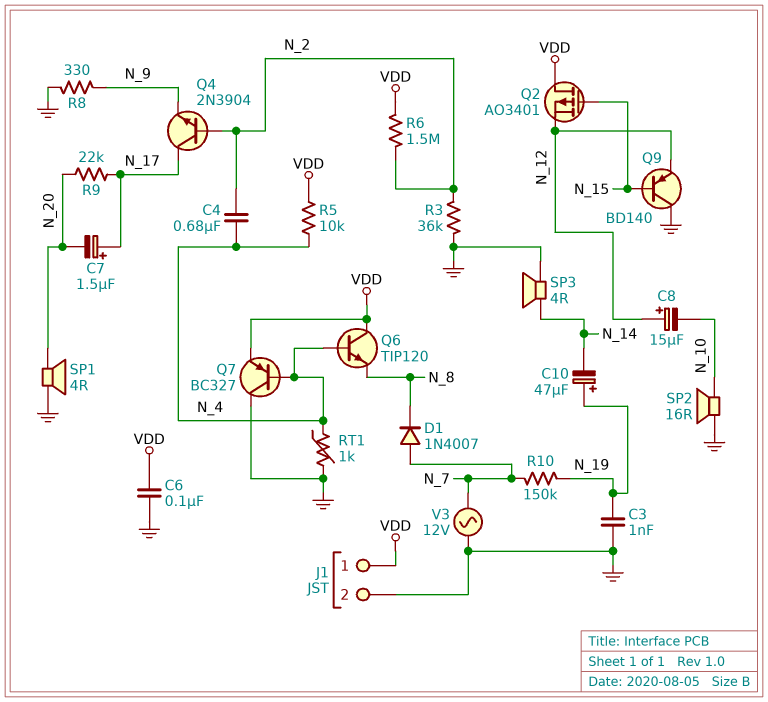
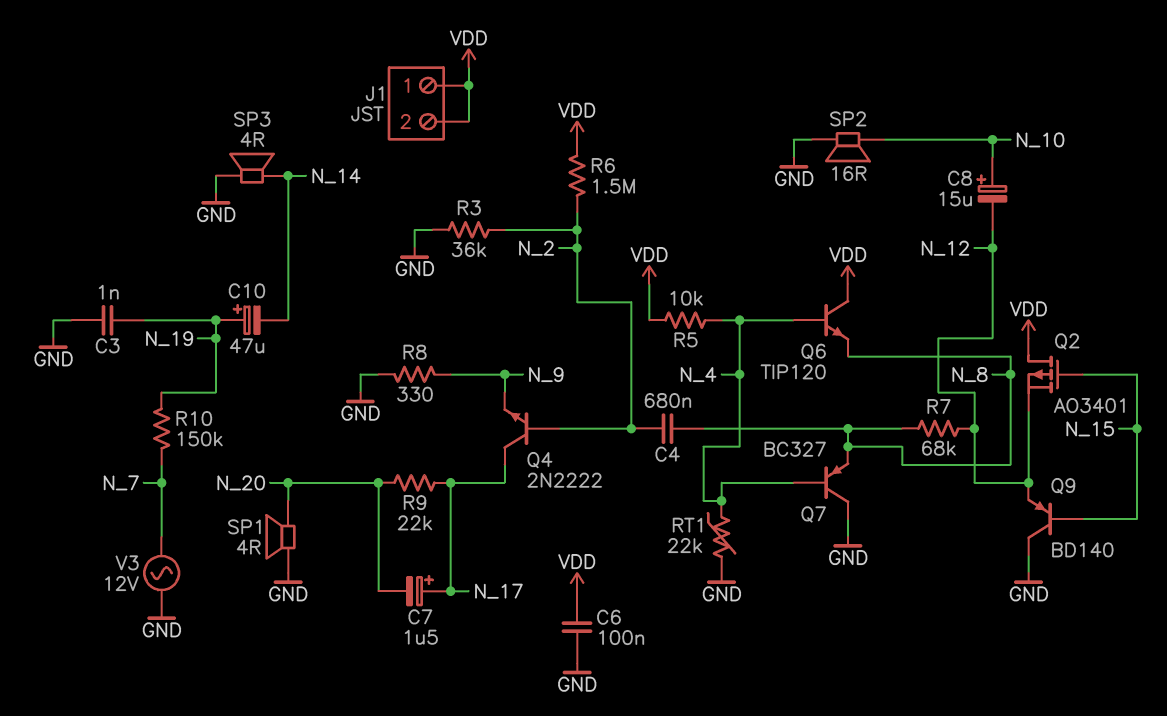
C4: 680nF (N_2, N_4) -> 680nF (N_2, N_8)
C8: 15uF (plus N_12, minus N_10) -> 15uF (plus N_10, minus N_12)
D1: diode 1N4007 (A N_7, K N_8) -> none
J1 pin 2: GND -> VDD
Q4: NPN 2N3904 (B N_2, C N_17, E N_9) -> NPN 2N2222 (B N_2, C N_17, E N_9)
Q7: PNP BC327 (B N_4, C GND, E VDD) -> PNP BC327 (B N_4, C GND, E N_8)
R7: none -> 68k (N_8, N_12)
RT1: 1k (GND, N_4) -> 22k (GND, N_4)

